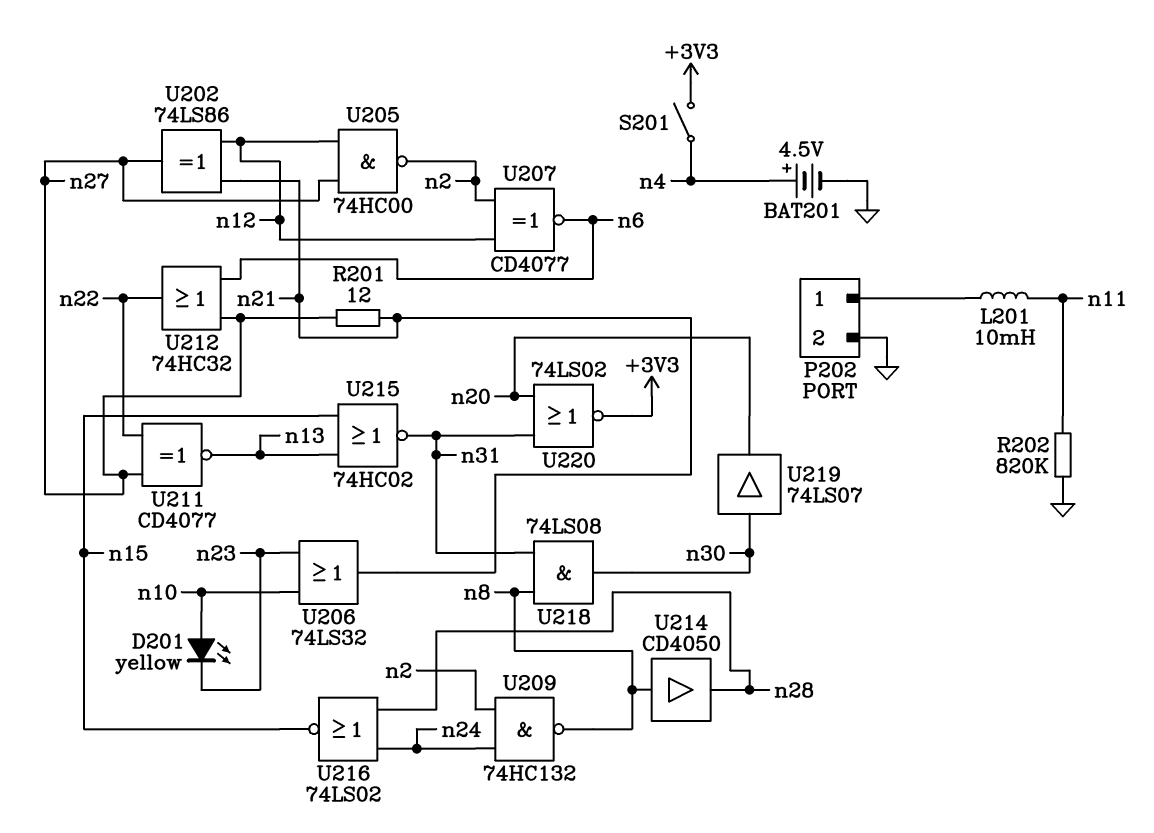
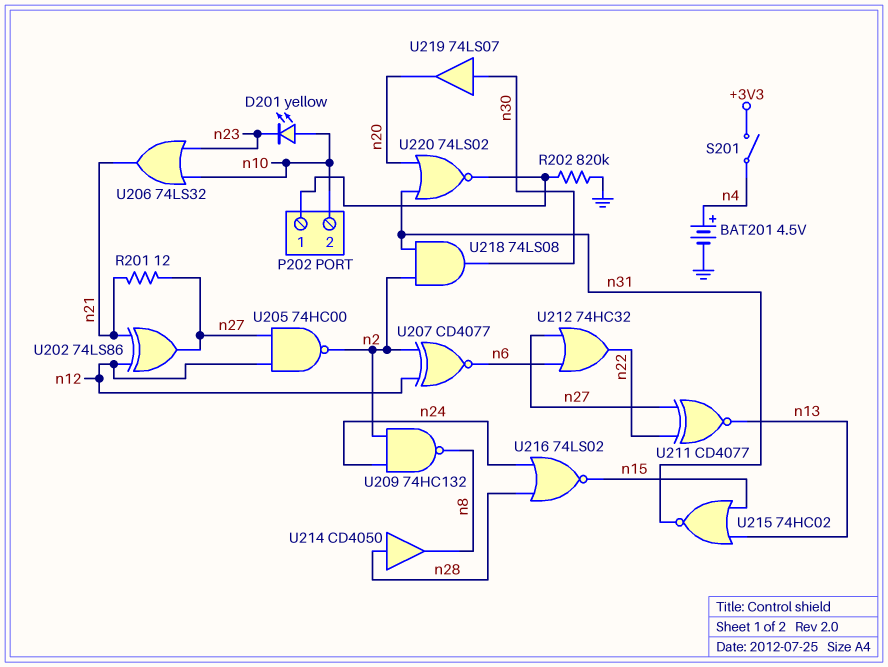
L201: 10mH (P202/1, n11) -> none
P202 pin 2: GND -> n10
R202: 820k (GND, n11) -> 820k (GND, P202/1)
U214: buffer CD4050 (in n8, out n28) -> buffer CD4050 (in n28, out n8)
U218: AND 74LS08 (in n8, in n31, out n30) -> AND 74LS08 (in n2, in n31, out n30)
U220: NOR 74LS02 (in n20, in n31, out +3V3) -> NOR 74LS02 (in n20, in n31, out P202/1)

